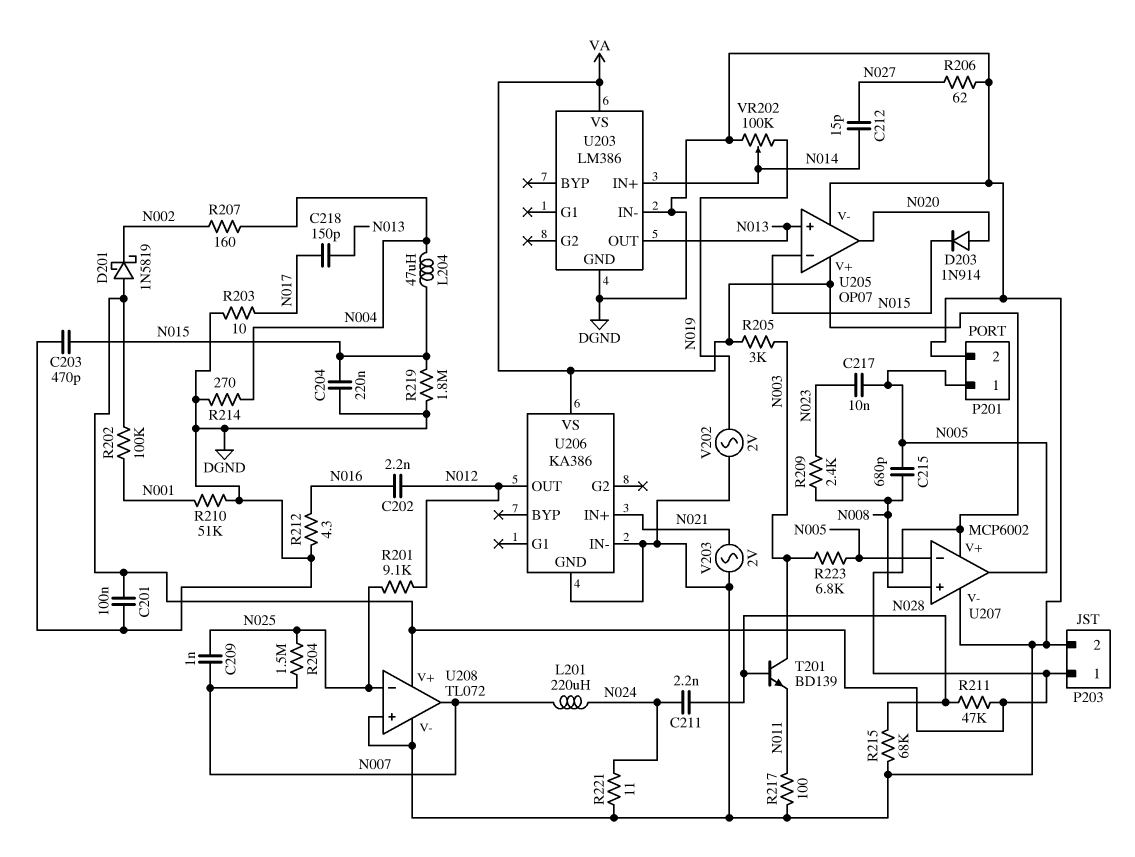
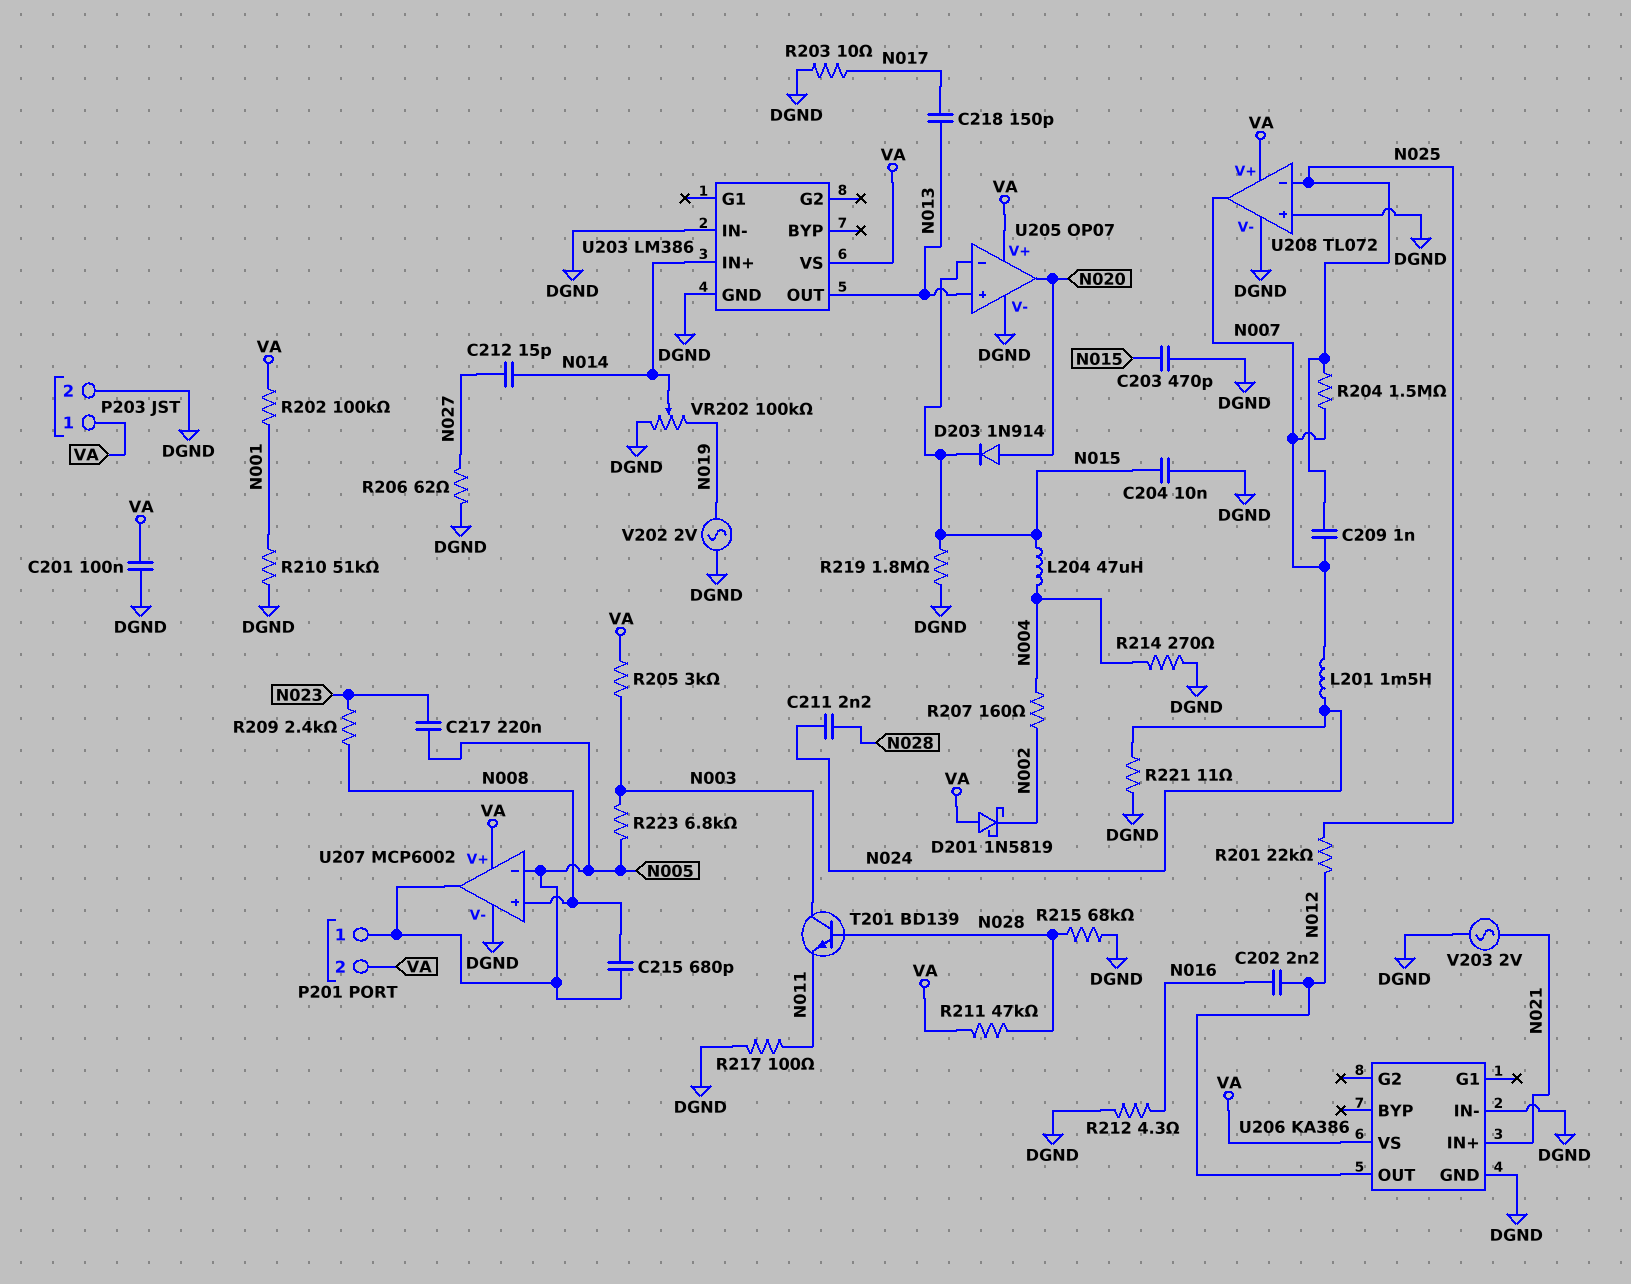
C204: 220nF (DGND, N015) -> 10nF (DGND, N015)
C217: 10nF (N005, N023) -> 220nF (N005, N023)
L201: 220uH (N007, N024) -> 1.5mH (N007, N024)
P201 pin 2: DGND -> VA
R201: 9.1k (N012, N025) -> 22k (N012, N025)

